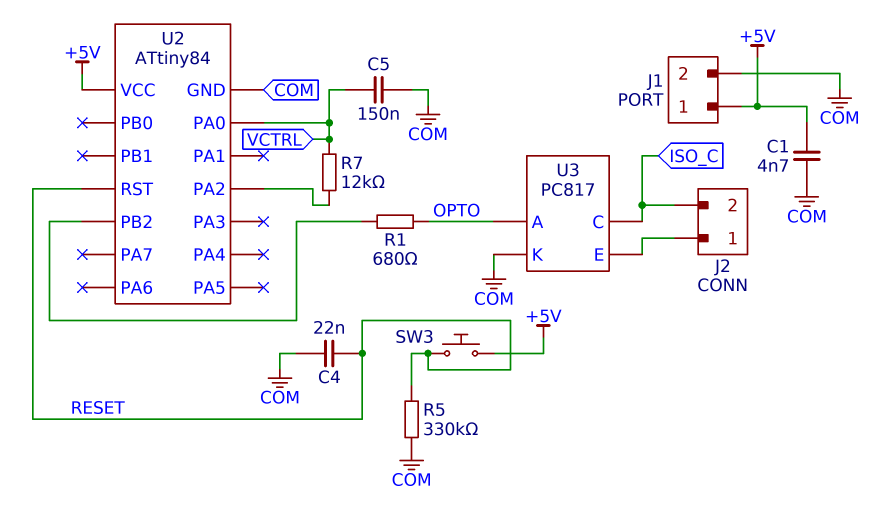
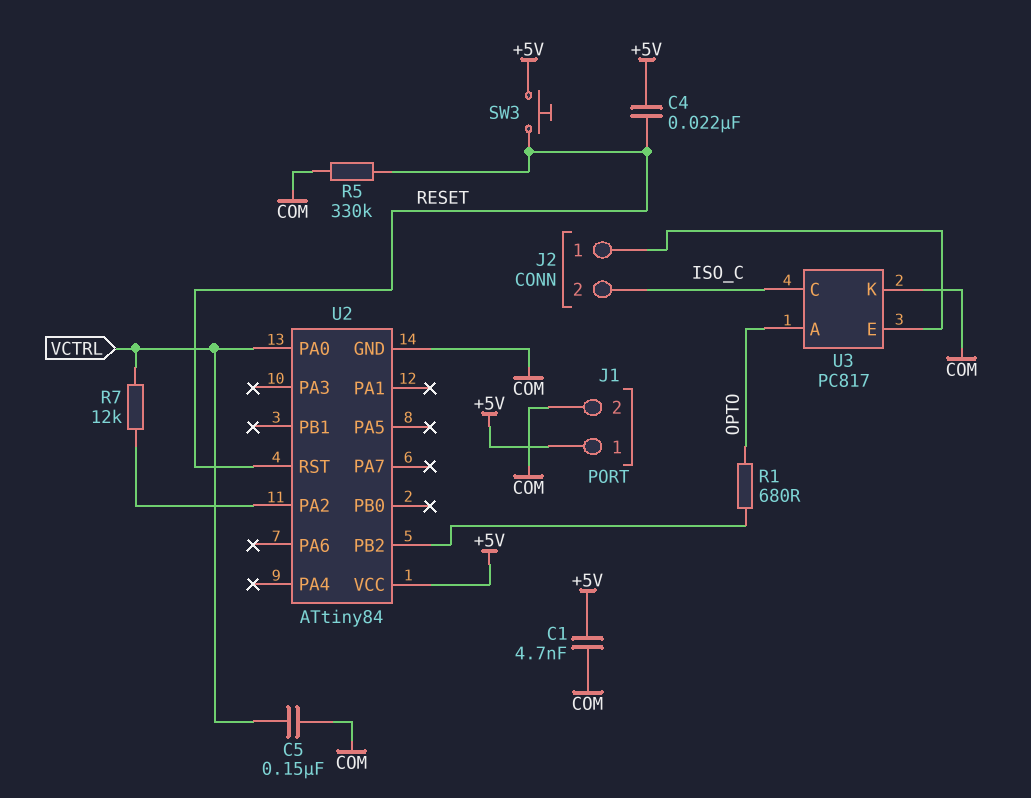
C4: 22nF (COM, RESET) -> 22nF (+5V, RESET)

